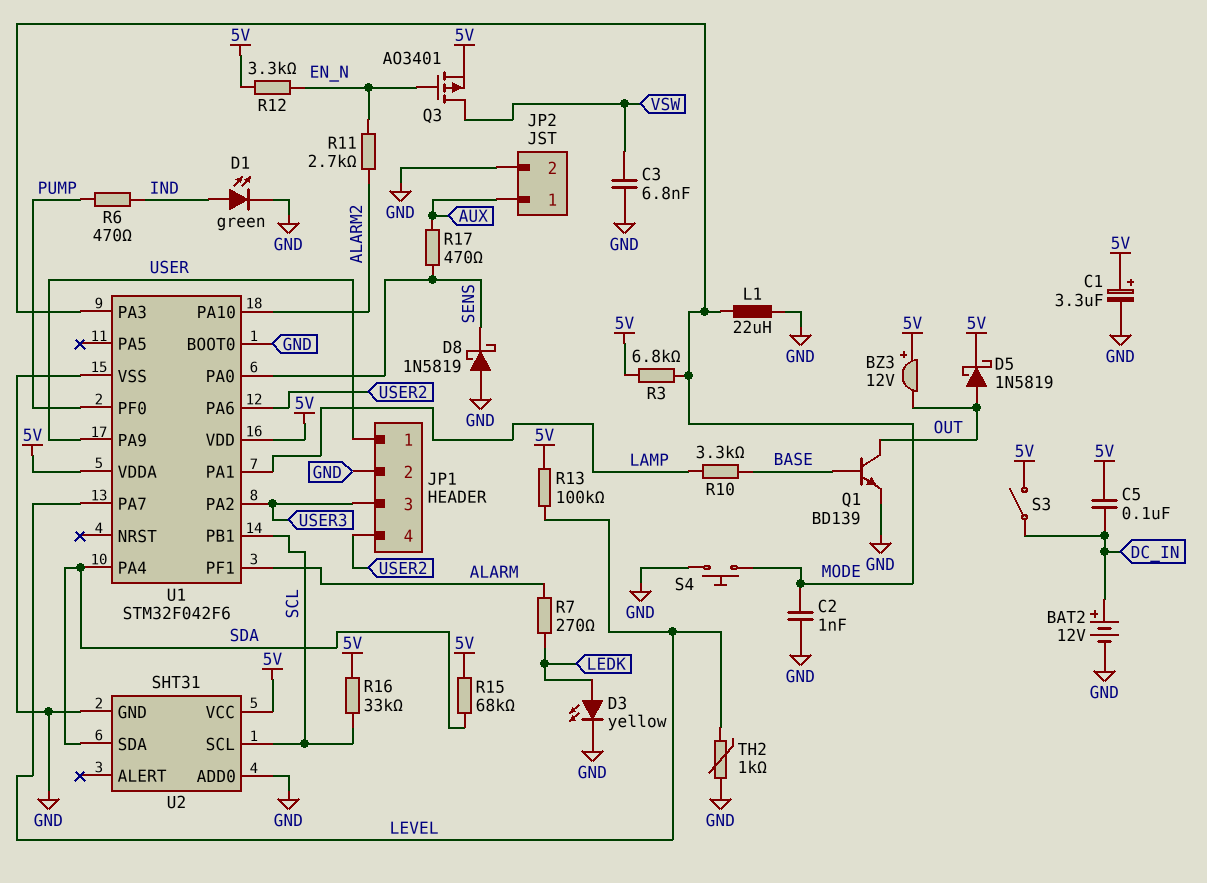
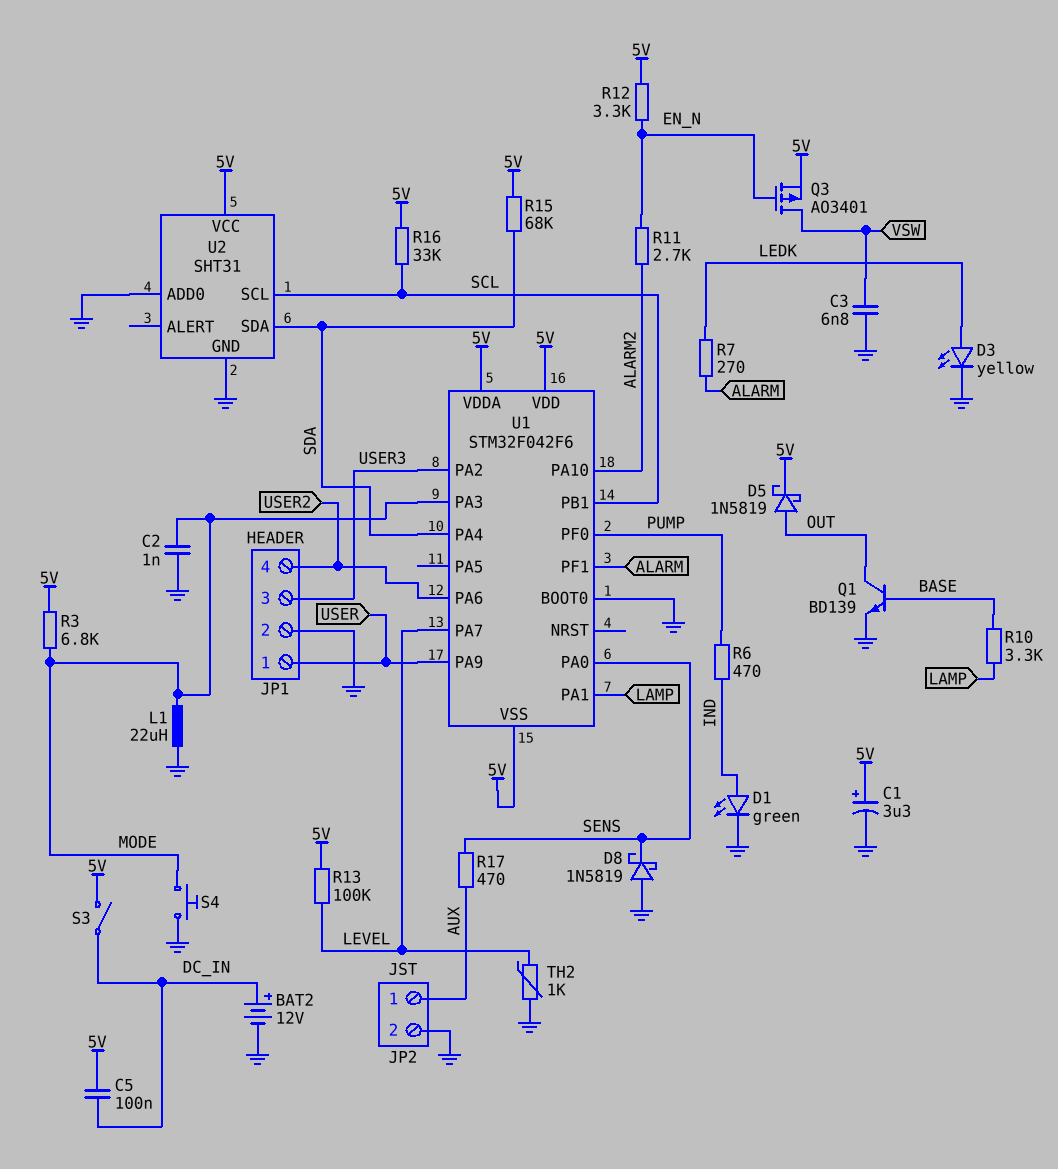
BZ3: buzzer 12V (plus 5V, minus OUT) -> none
U1 pin VSS: GND -> 5V

